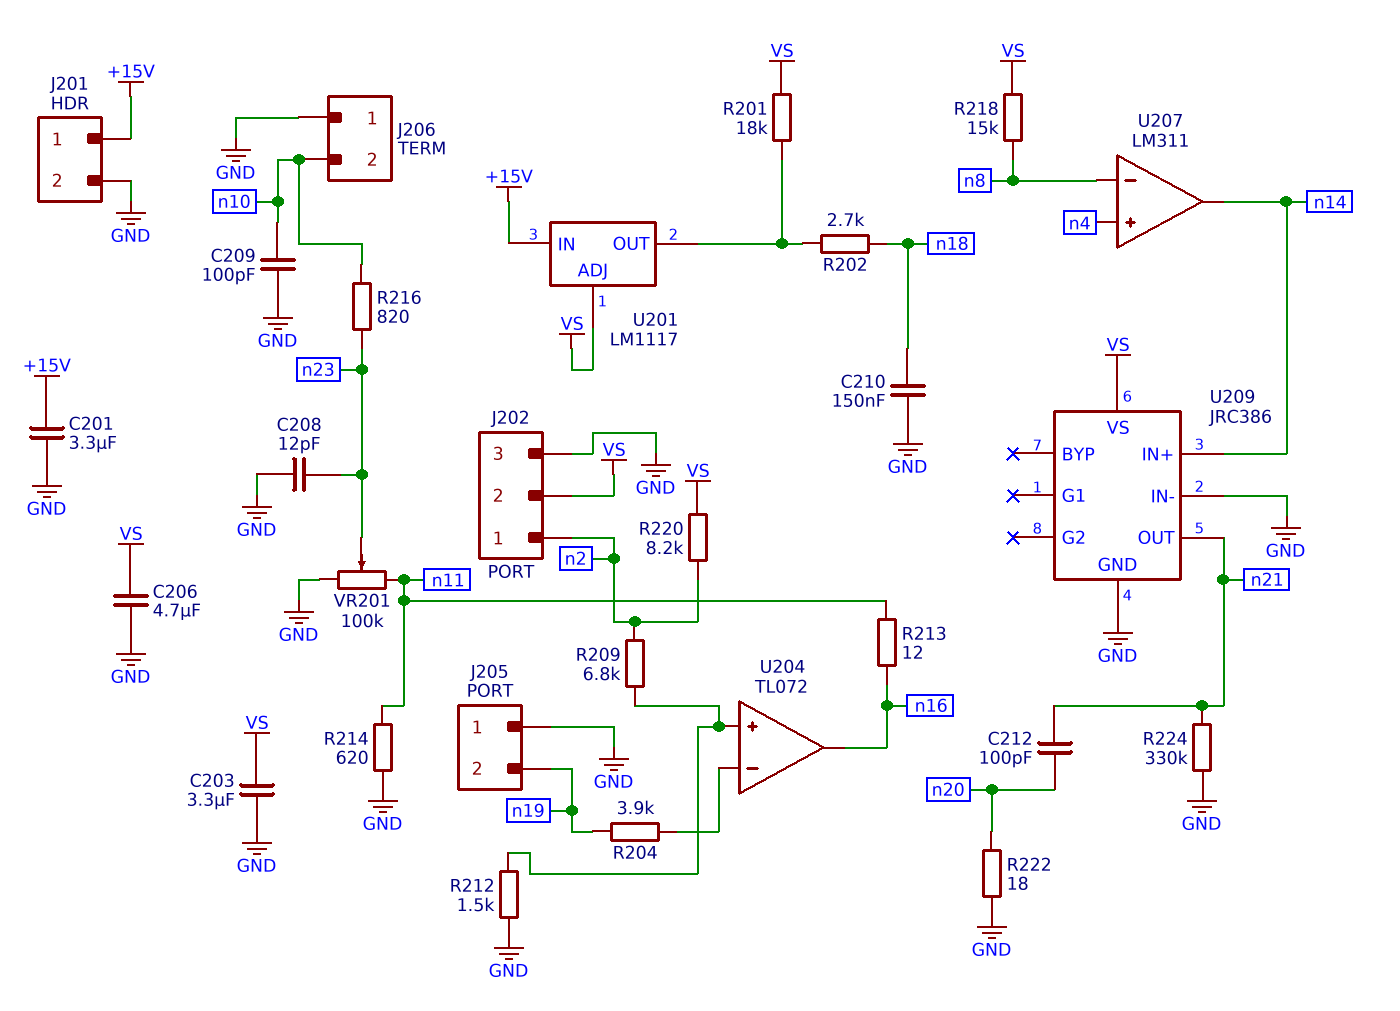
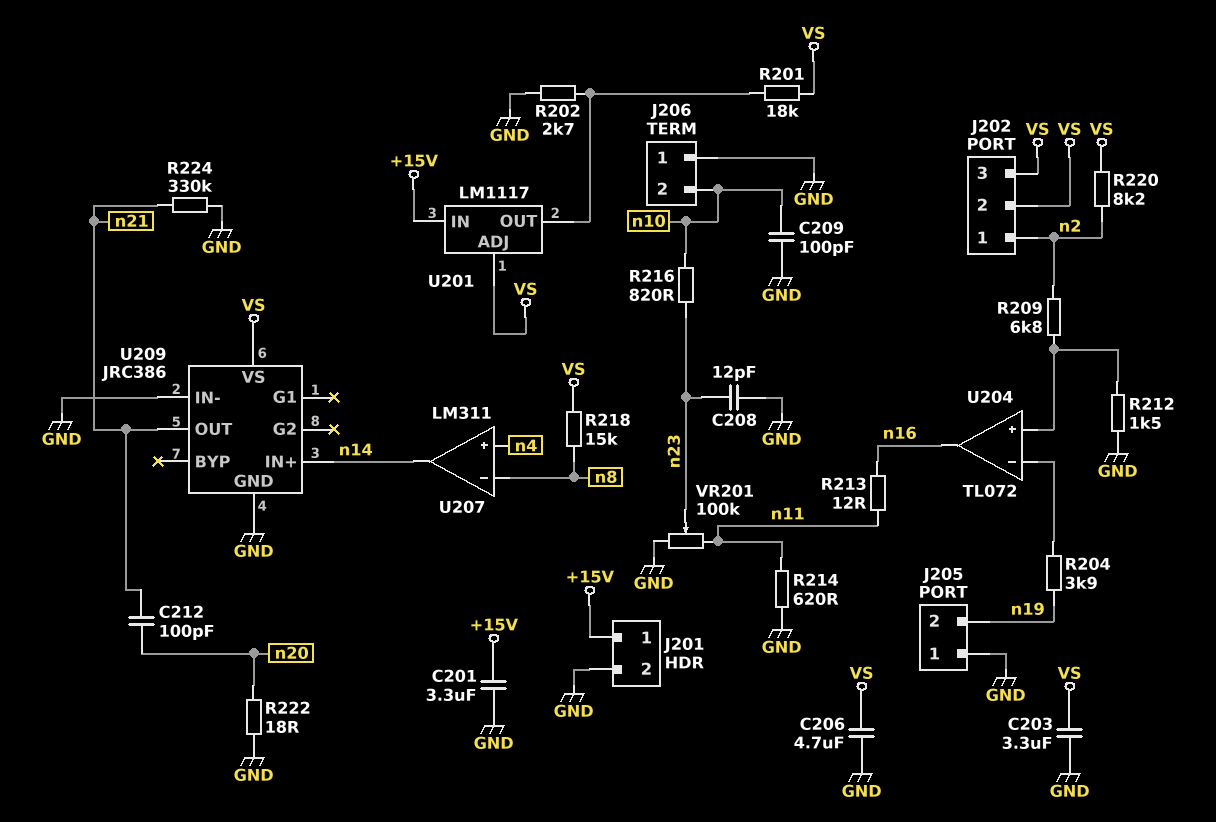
C210: 150nF (GND, n18) -> none
J202 pin 3: GND -> VS
R202: 2.7k (U201/OUT, n18) -> 2.7k (GND, U201/OUT)

